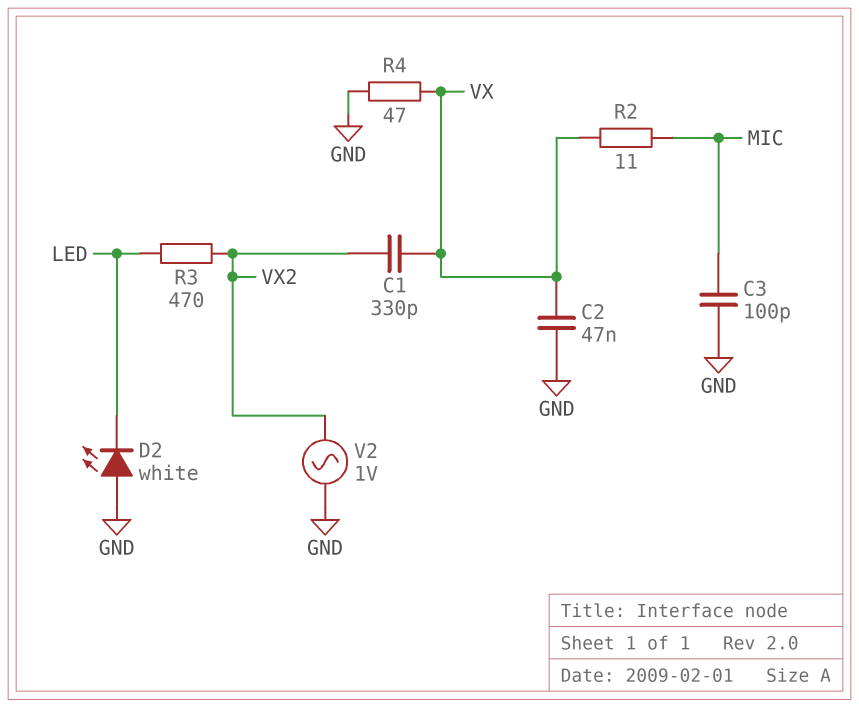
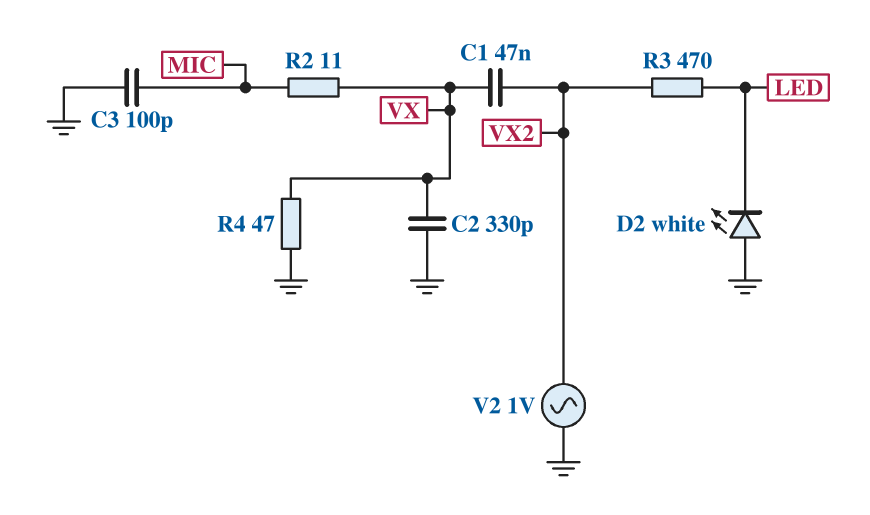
C1: 330pF (VX, VX2) -> 47nF (VX, VX2)
C2: 47nF (GND, VX) -> 330pF (GND, VX)

